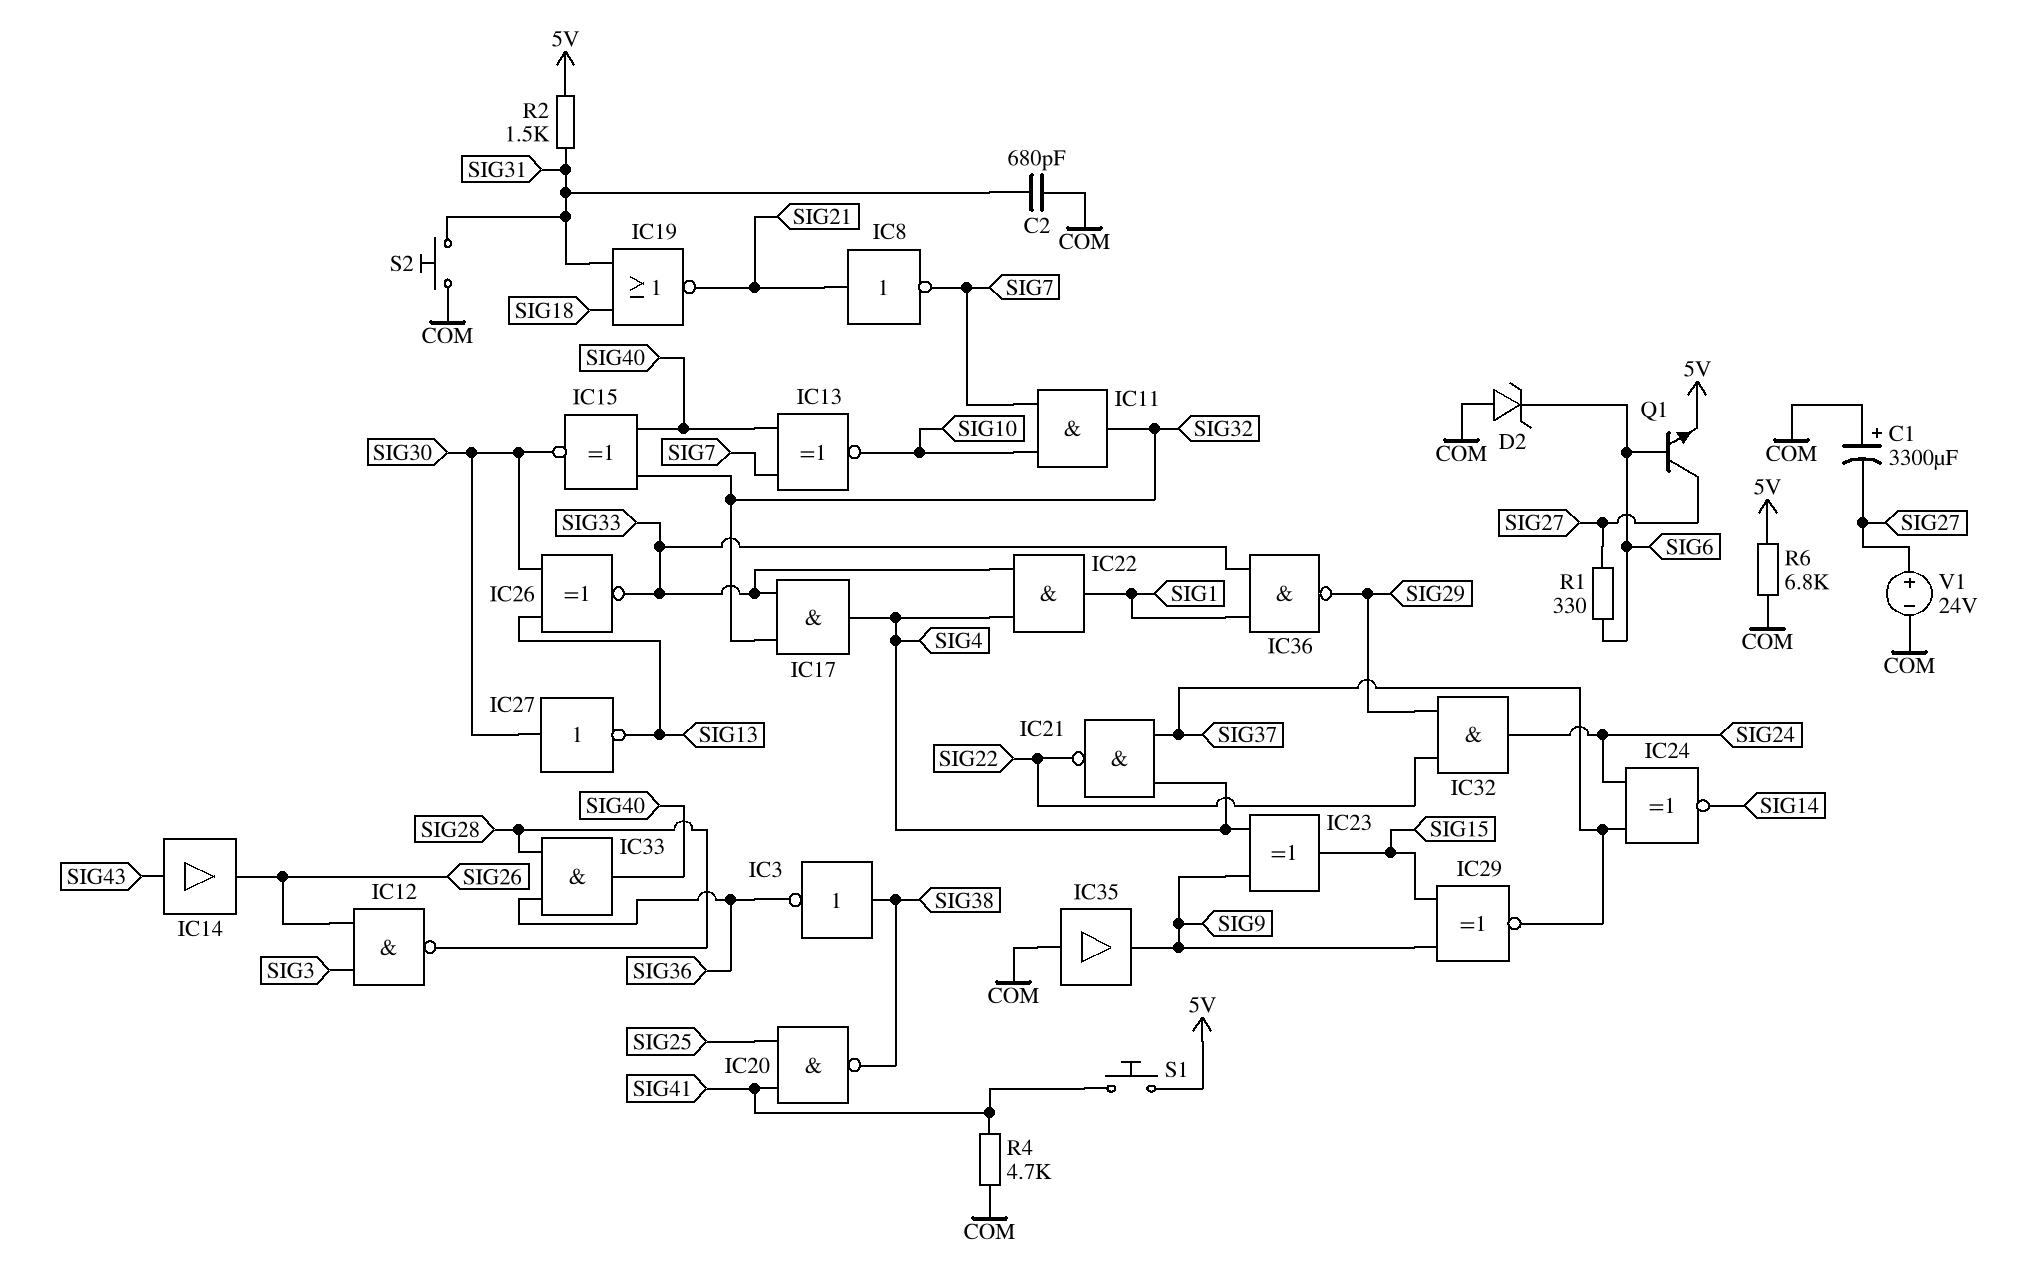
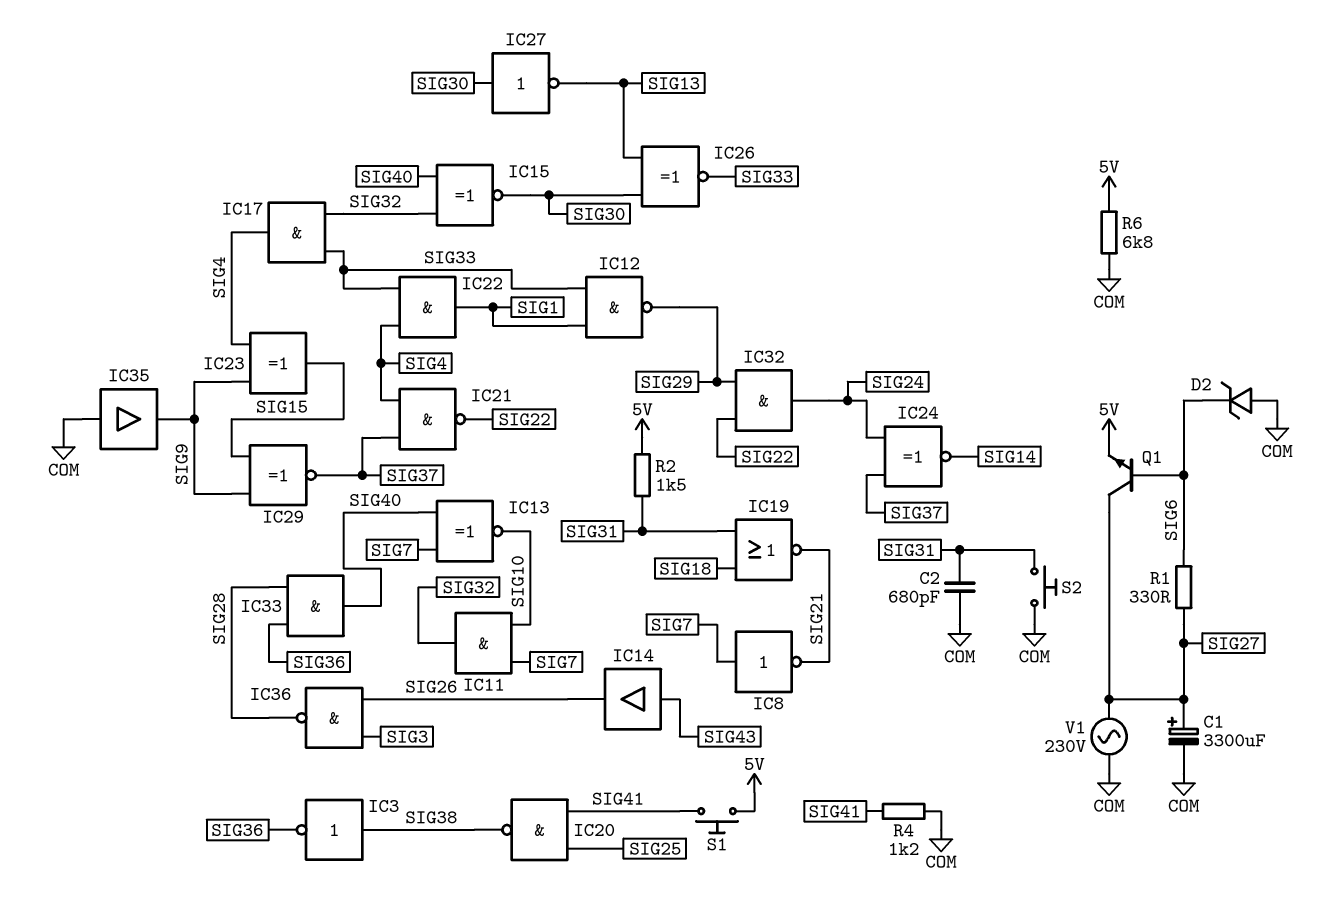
C1: 3300uF (plus COM, minus SIG27) -> 3300uF (plus SIG27, minus COM)
IC8: NOT (in SIG21, out SIG7) -> NOT (in SIG7, out SIG21)
IC12: NAND (in SIG3, in SIG26, out SIG28) -> NAND (in SIG1, in SIG33, out SIG29)
IC36: NAND (in SIG1, in SIG33, out SIG29) -> NAND (in SIG3, in SIG26, out SIG28)
R4: 4.7k (COM, SIG41) -> 1.2k (COM, SIG41)
V1: 24V (plus SIG27, minus COM) -> AC 230V (COM, SIG27)

